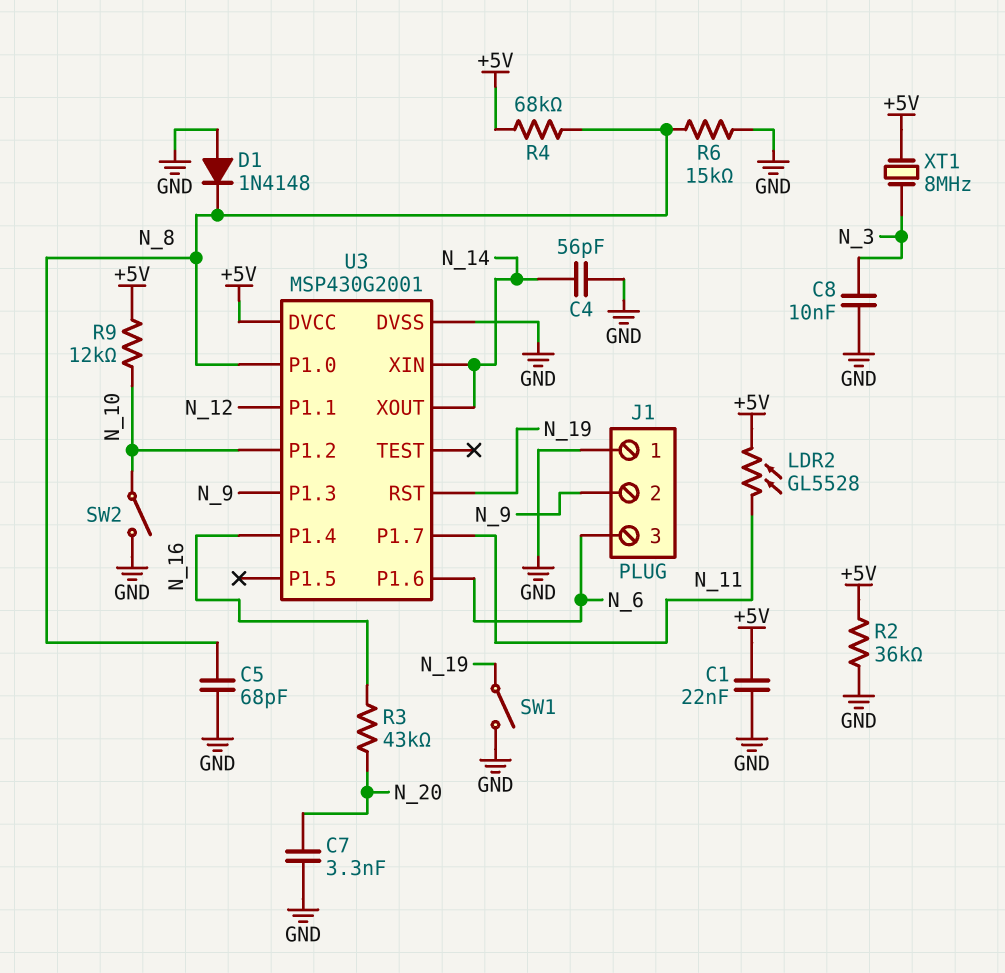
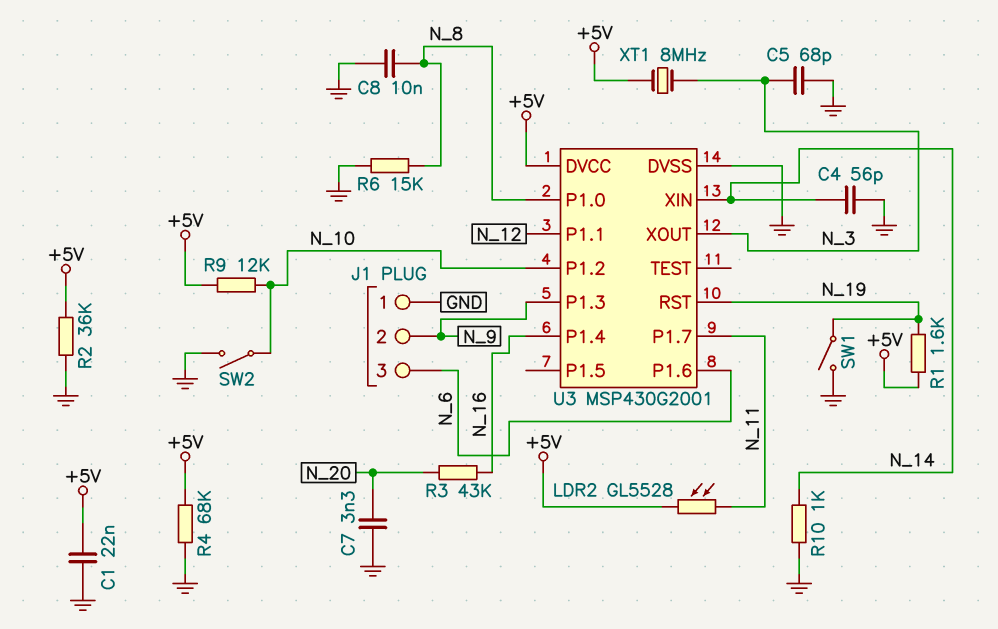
C5: 68pF (GND, N_8) -> 68pF (GND, N_3)
C8: 10nF (GND, N_3) -> 10nF (GND, N_8)
D1: diode 1N4148 (A GND, K N_8) -> none
R1: none -> 1.6k (+5V, N_19)
R4: 68k (+5V, N_8) -> 68k (+5V, GND)
R10: none -> 1k (GND, N_14)
U3 pin XOUT: N_14 -> N_3

